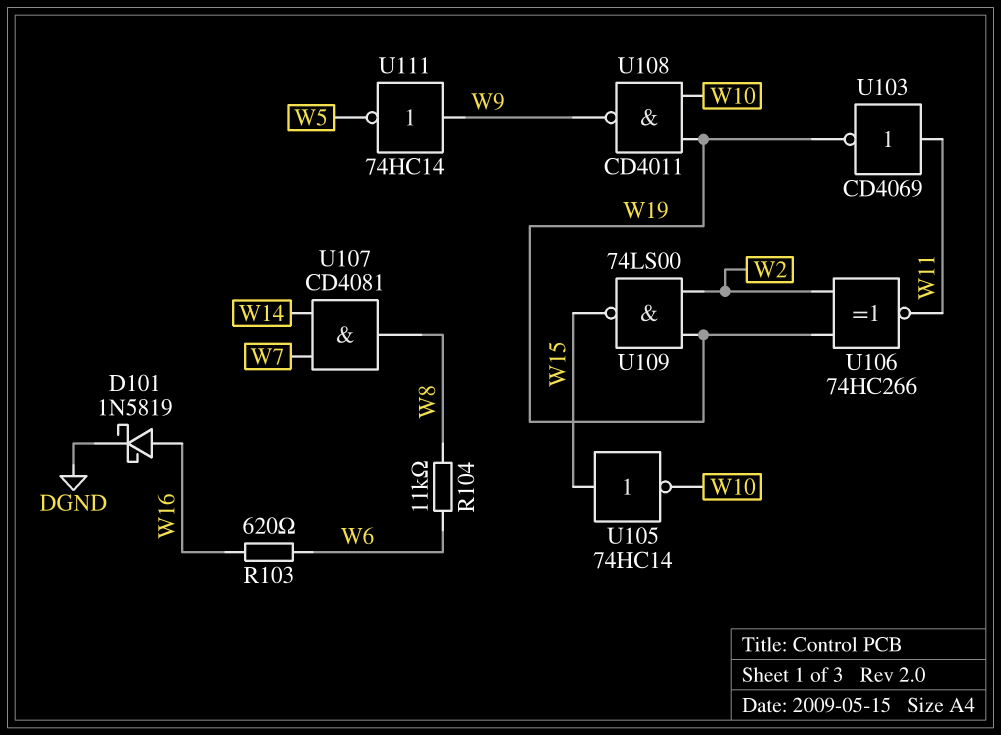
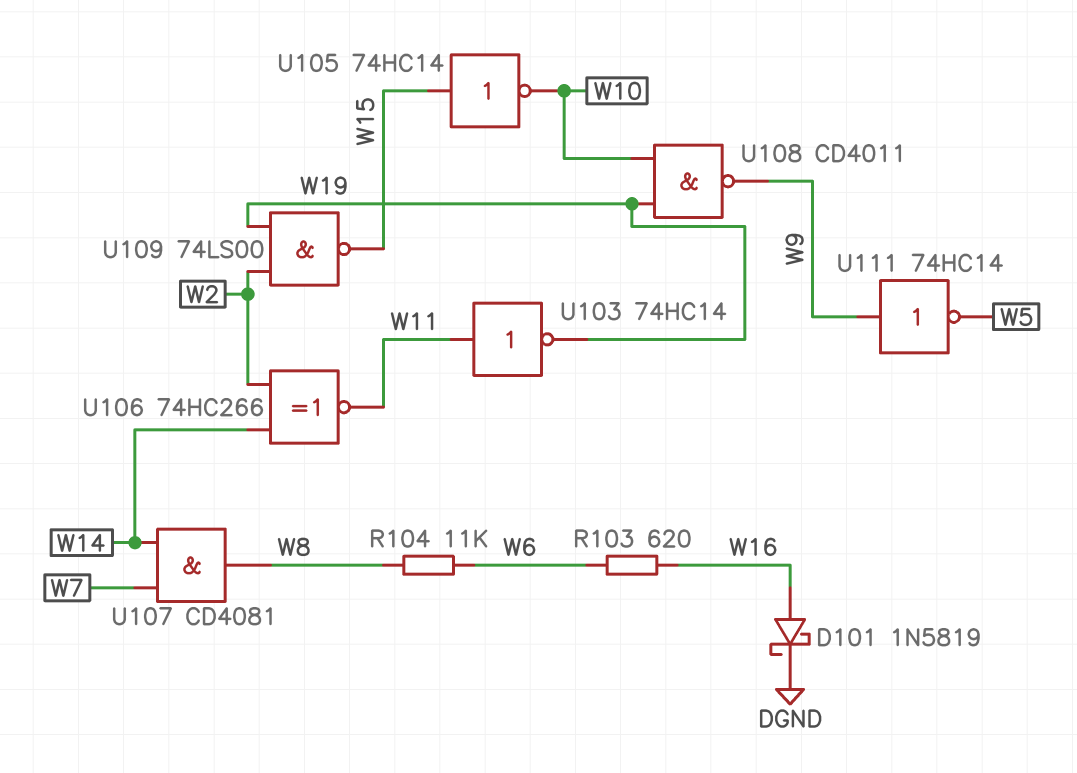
U103: NOT CD4069 (in W11, out W19) -> NOT 74HC14 (in W11, out W19)
U106: XNOR 74HC266 (in W2, in W19, out W11) -> XNOR 74HC266 (in W2, in W14, out W11)

